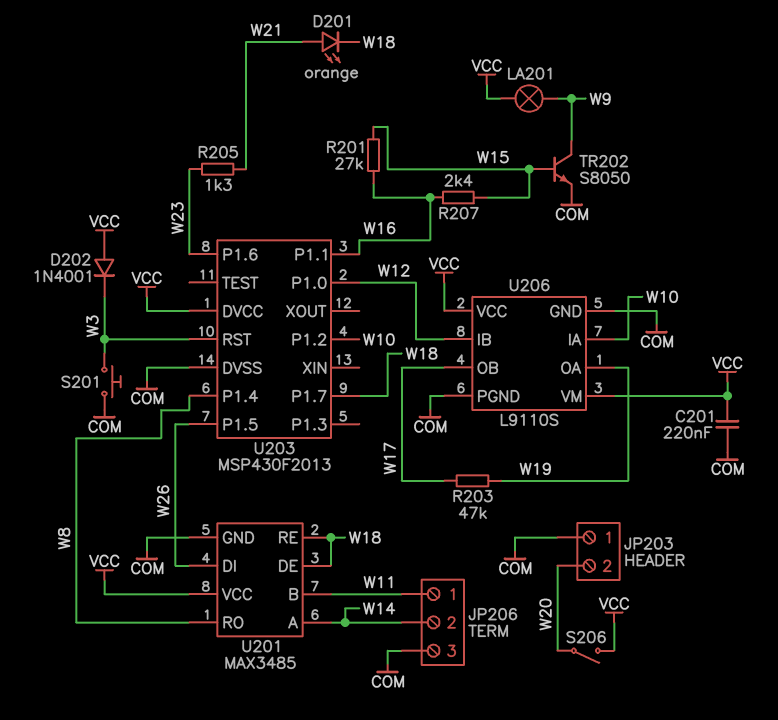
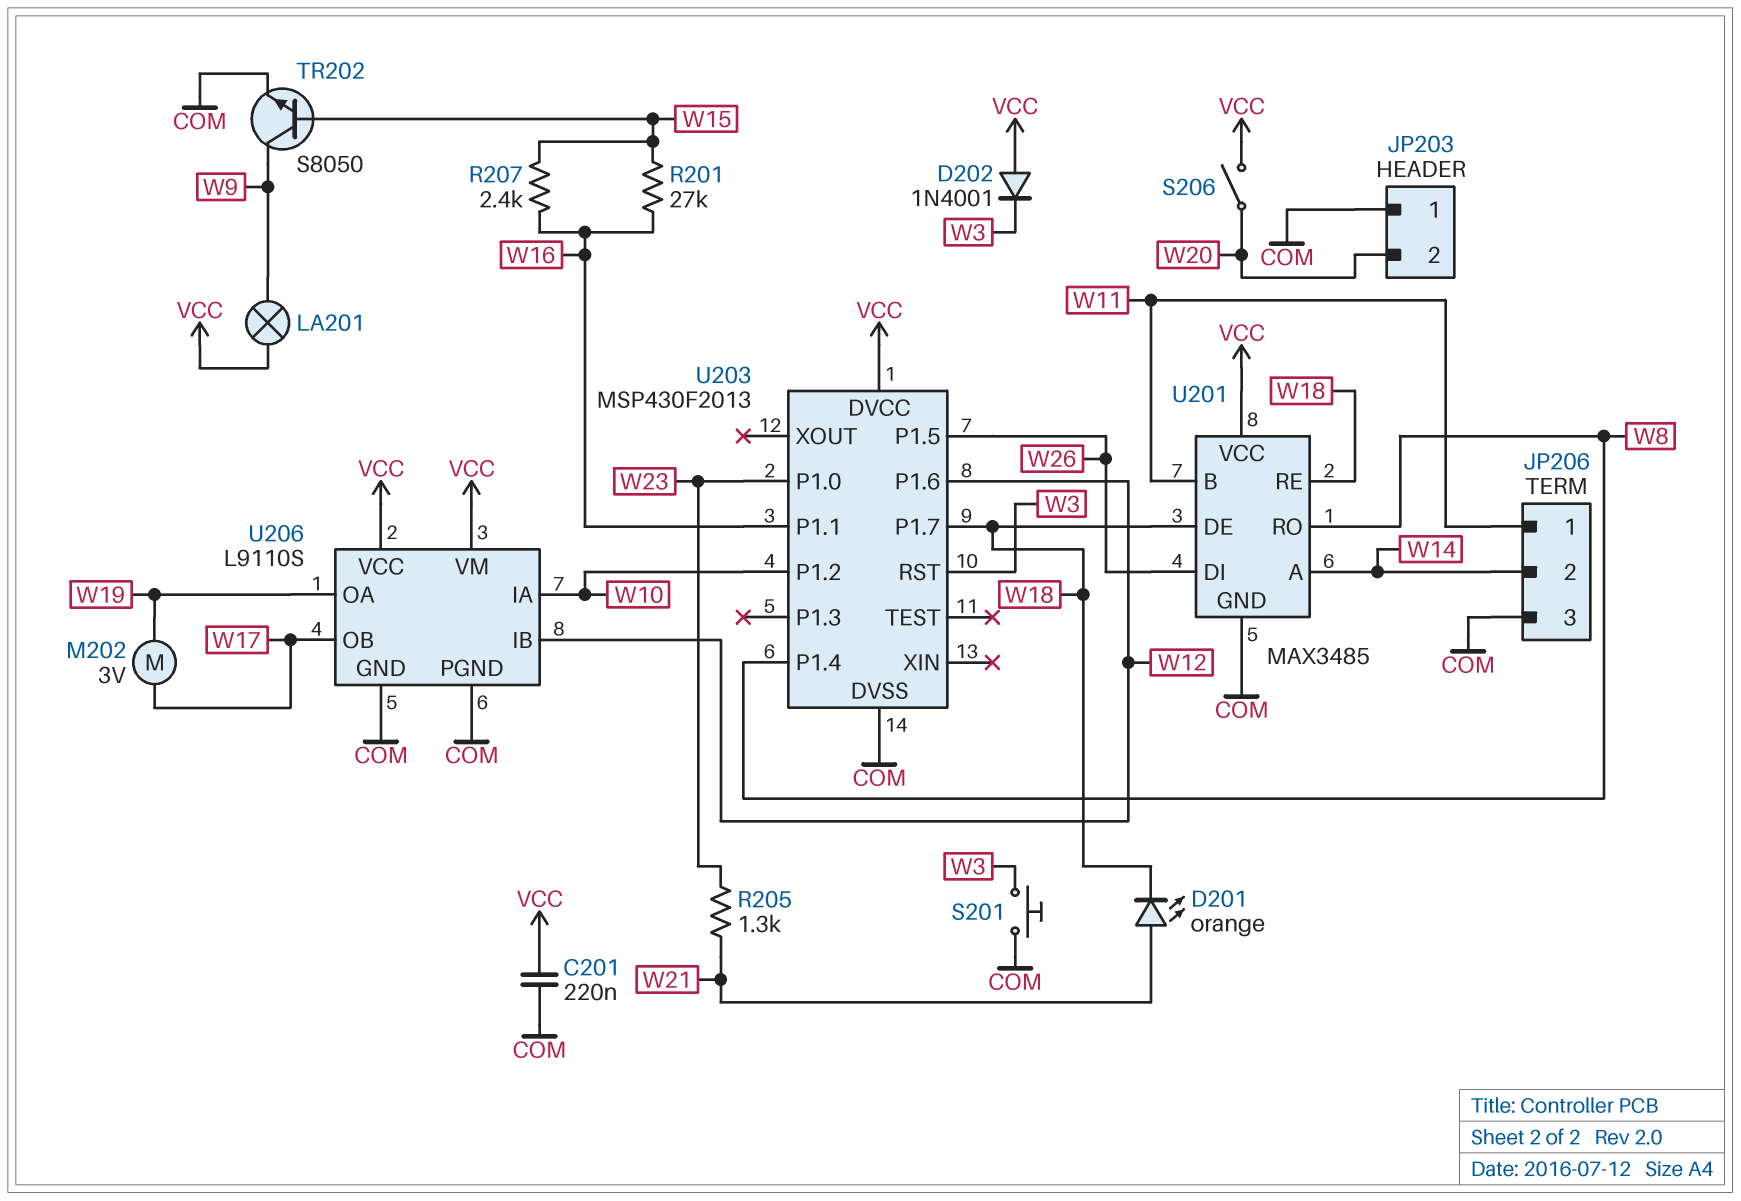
M202: none -> motor 3V (W17, W19)
R203: 47k (W17, W19) -> none
U203 pin P1.0: W12 -> W23
U203 pin P1.6: W23 -> W12

